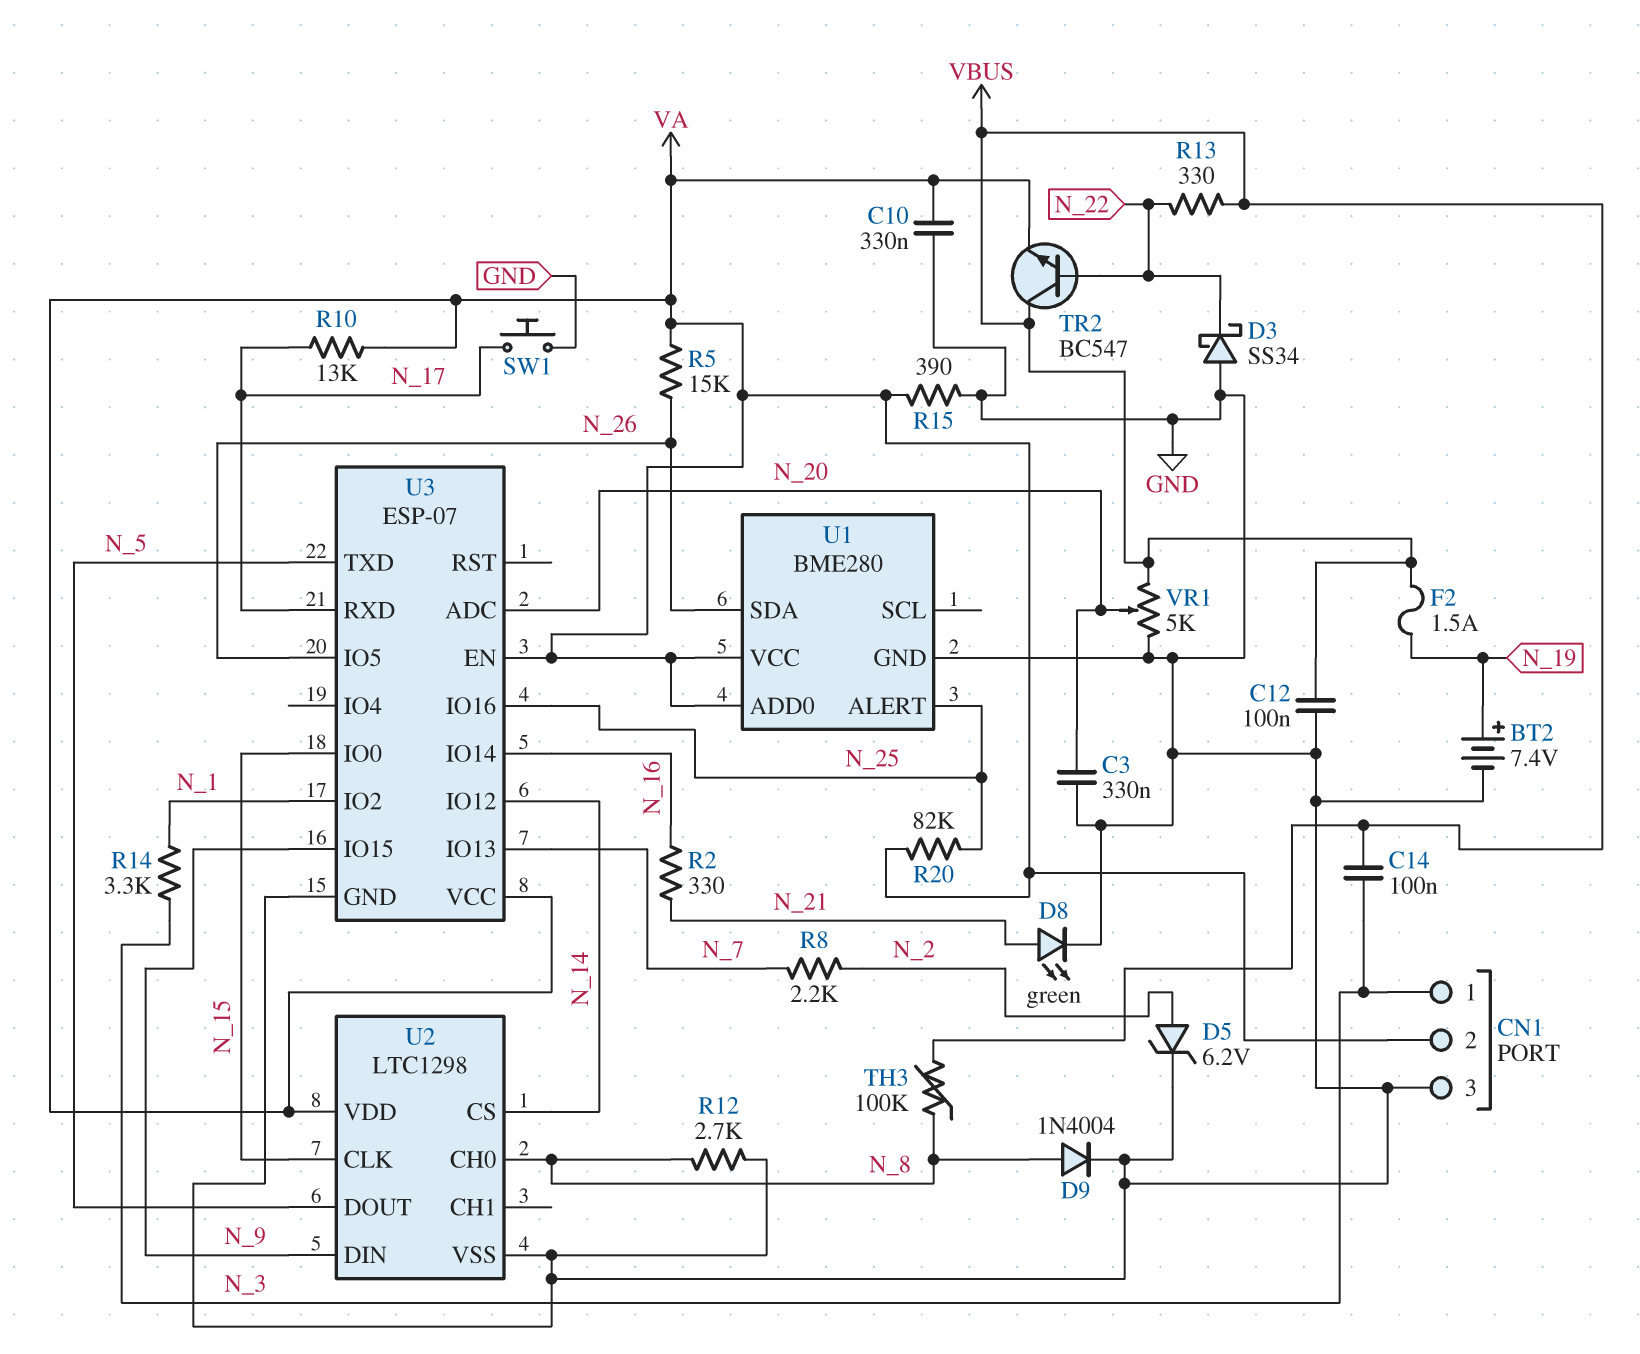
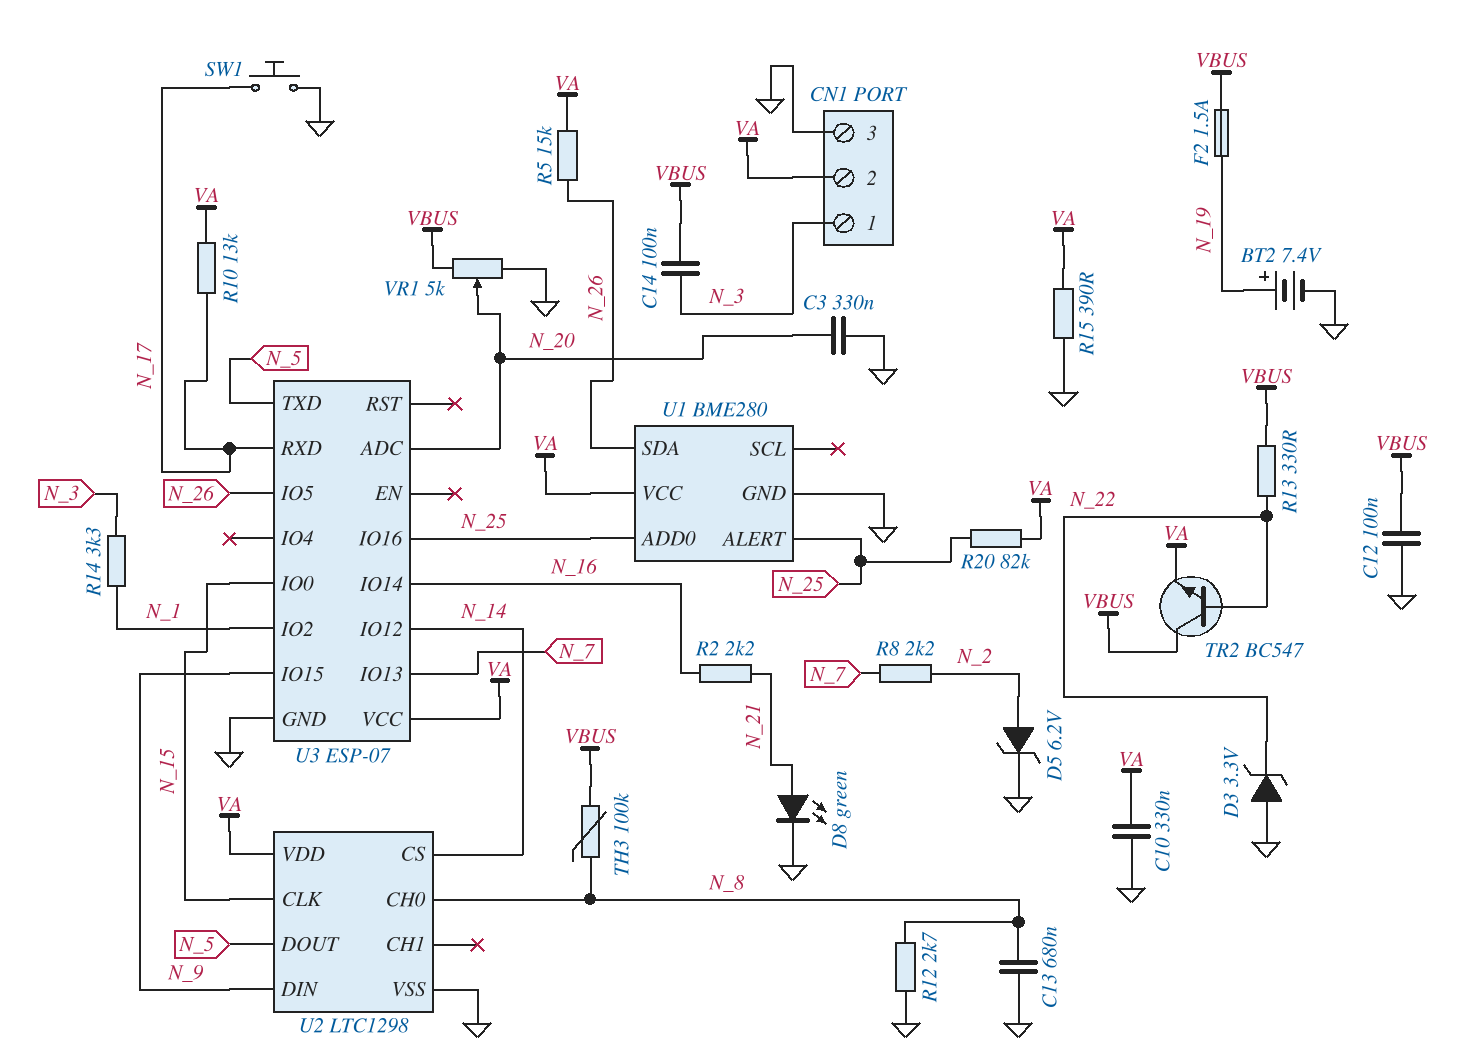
C13: none -> 680nF (GND, N_8)
D3: schottky SS34 (A GND, K N_22) -> zener 3.3V (A GND, K N_22)
D9: diode 1N4004 (A N_8, K GND) -> none
R2: 330 (N_16, N_21) -> 2.2k (N_16, N_21)
U1 pin ADD0: VA -> N_25
U3 pin EN: VA -> none

